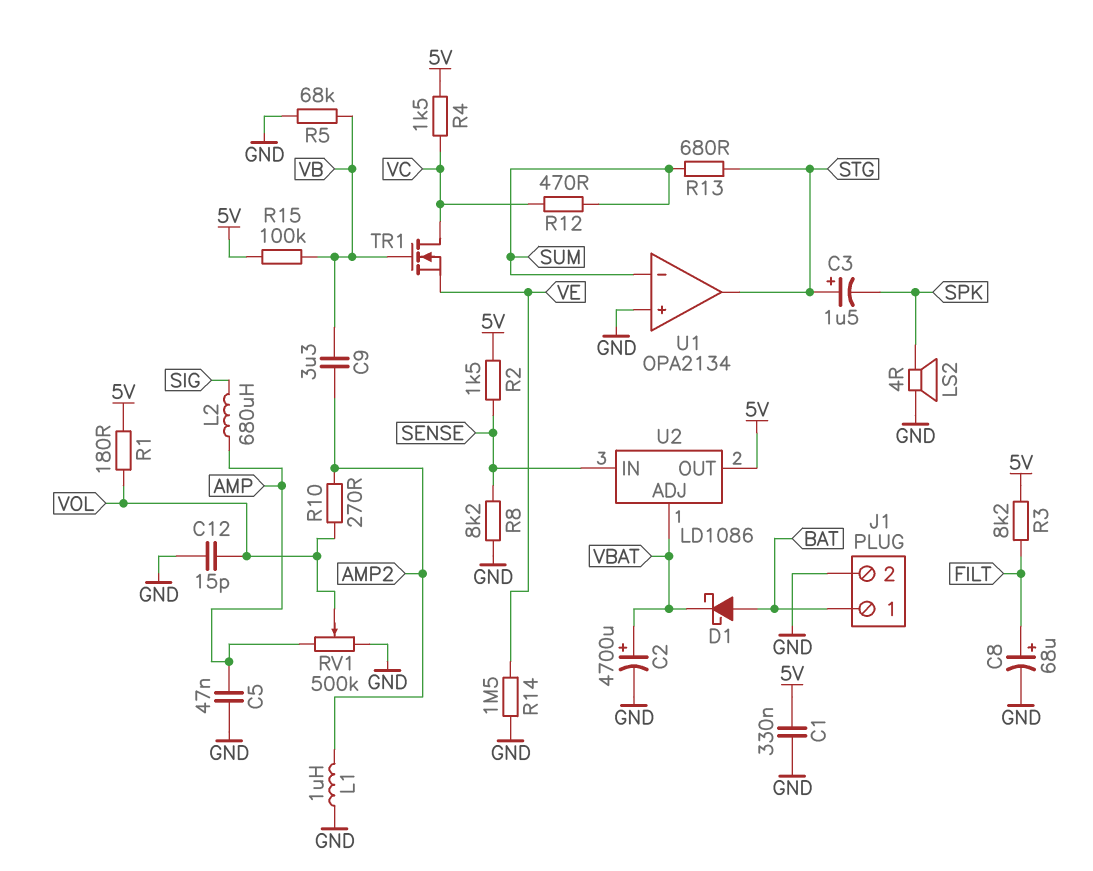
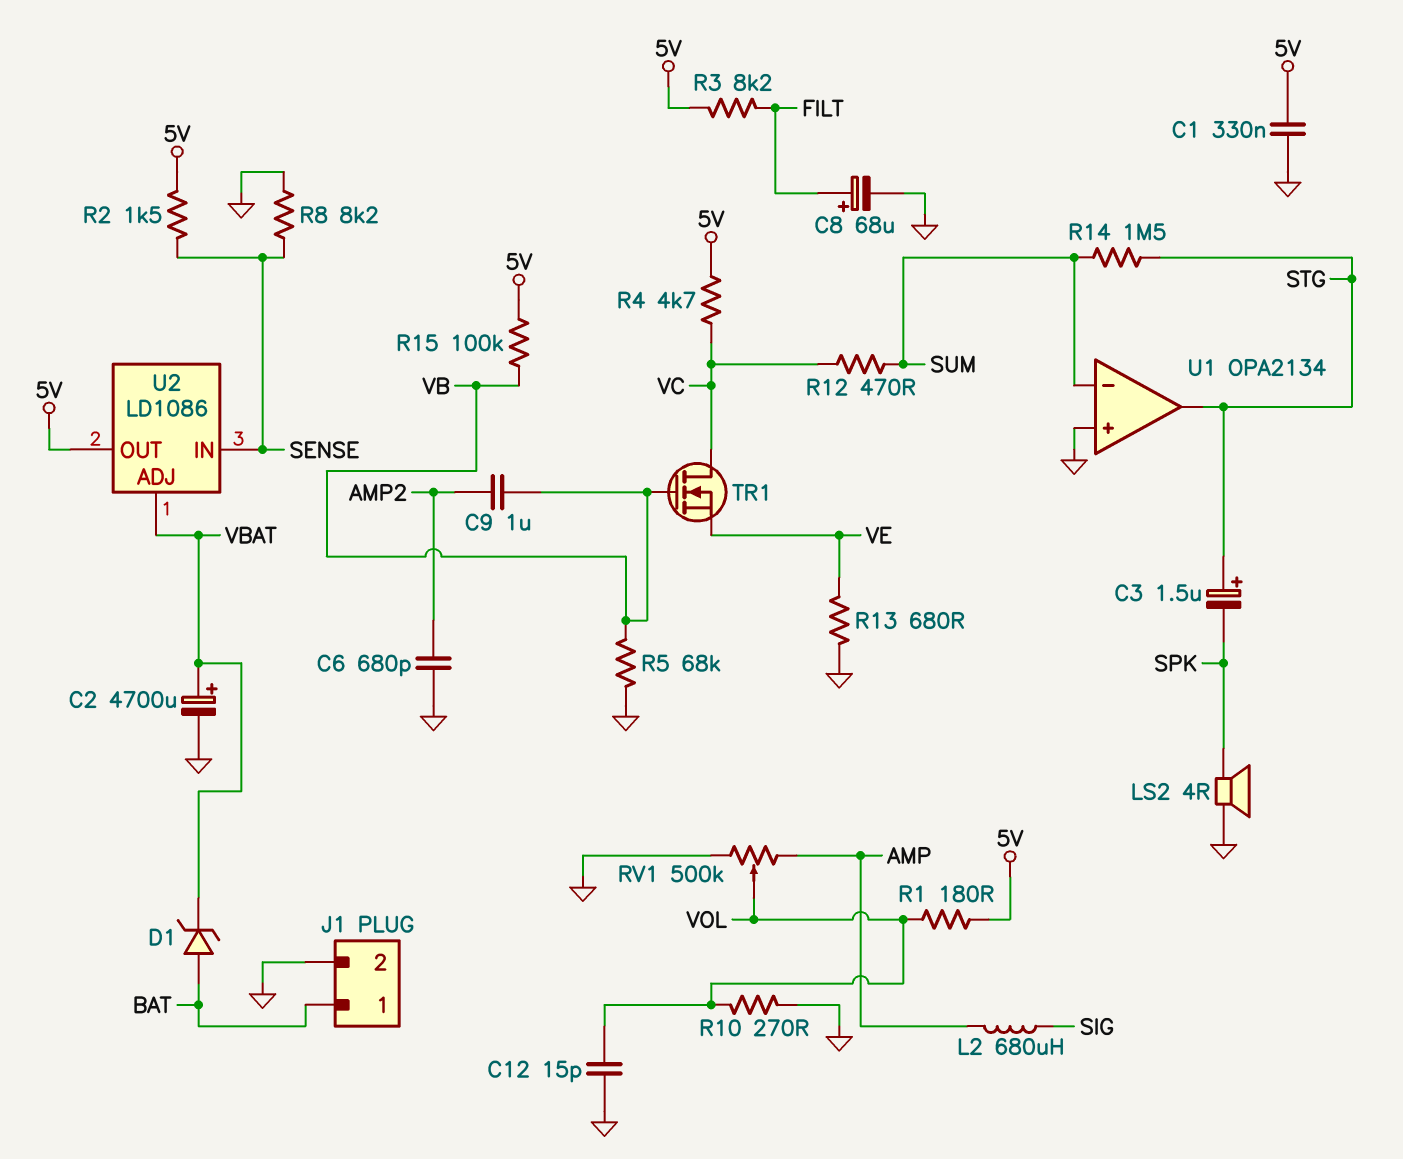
C5: 47nF (AMP, GND) -> none
C6: none -> 680pF (AMP2, GND)
C9: 3.3uF (AMP2, VB) -> 1uF (AMP2, VB)
D1: schottky (A BAT, K VBAT) -> zener (A BAT, K VBAT)
L1: 1uH (AMP2, GND) -> none
R4: 1.5k (5V, VC) -> 4.7k (5V, VC)
R10: 270 (AMP2, VOL) -> 270 (GND, VOL)
R13: 680 (STG, SUM) -> 680 (GND, VE)
R14: 1.5M (GND, VE) -> 1.5M (STG, SUM)

